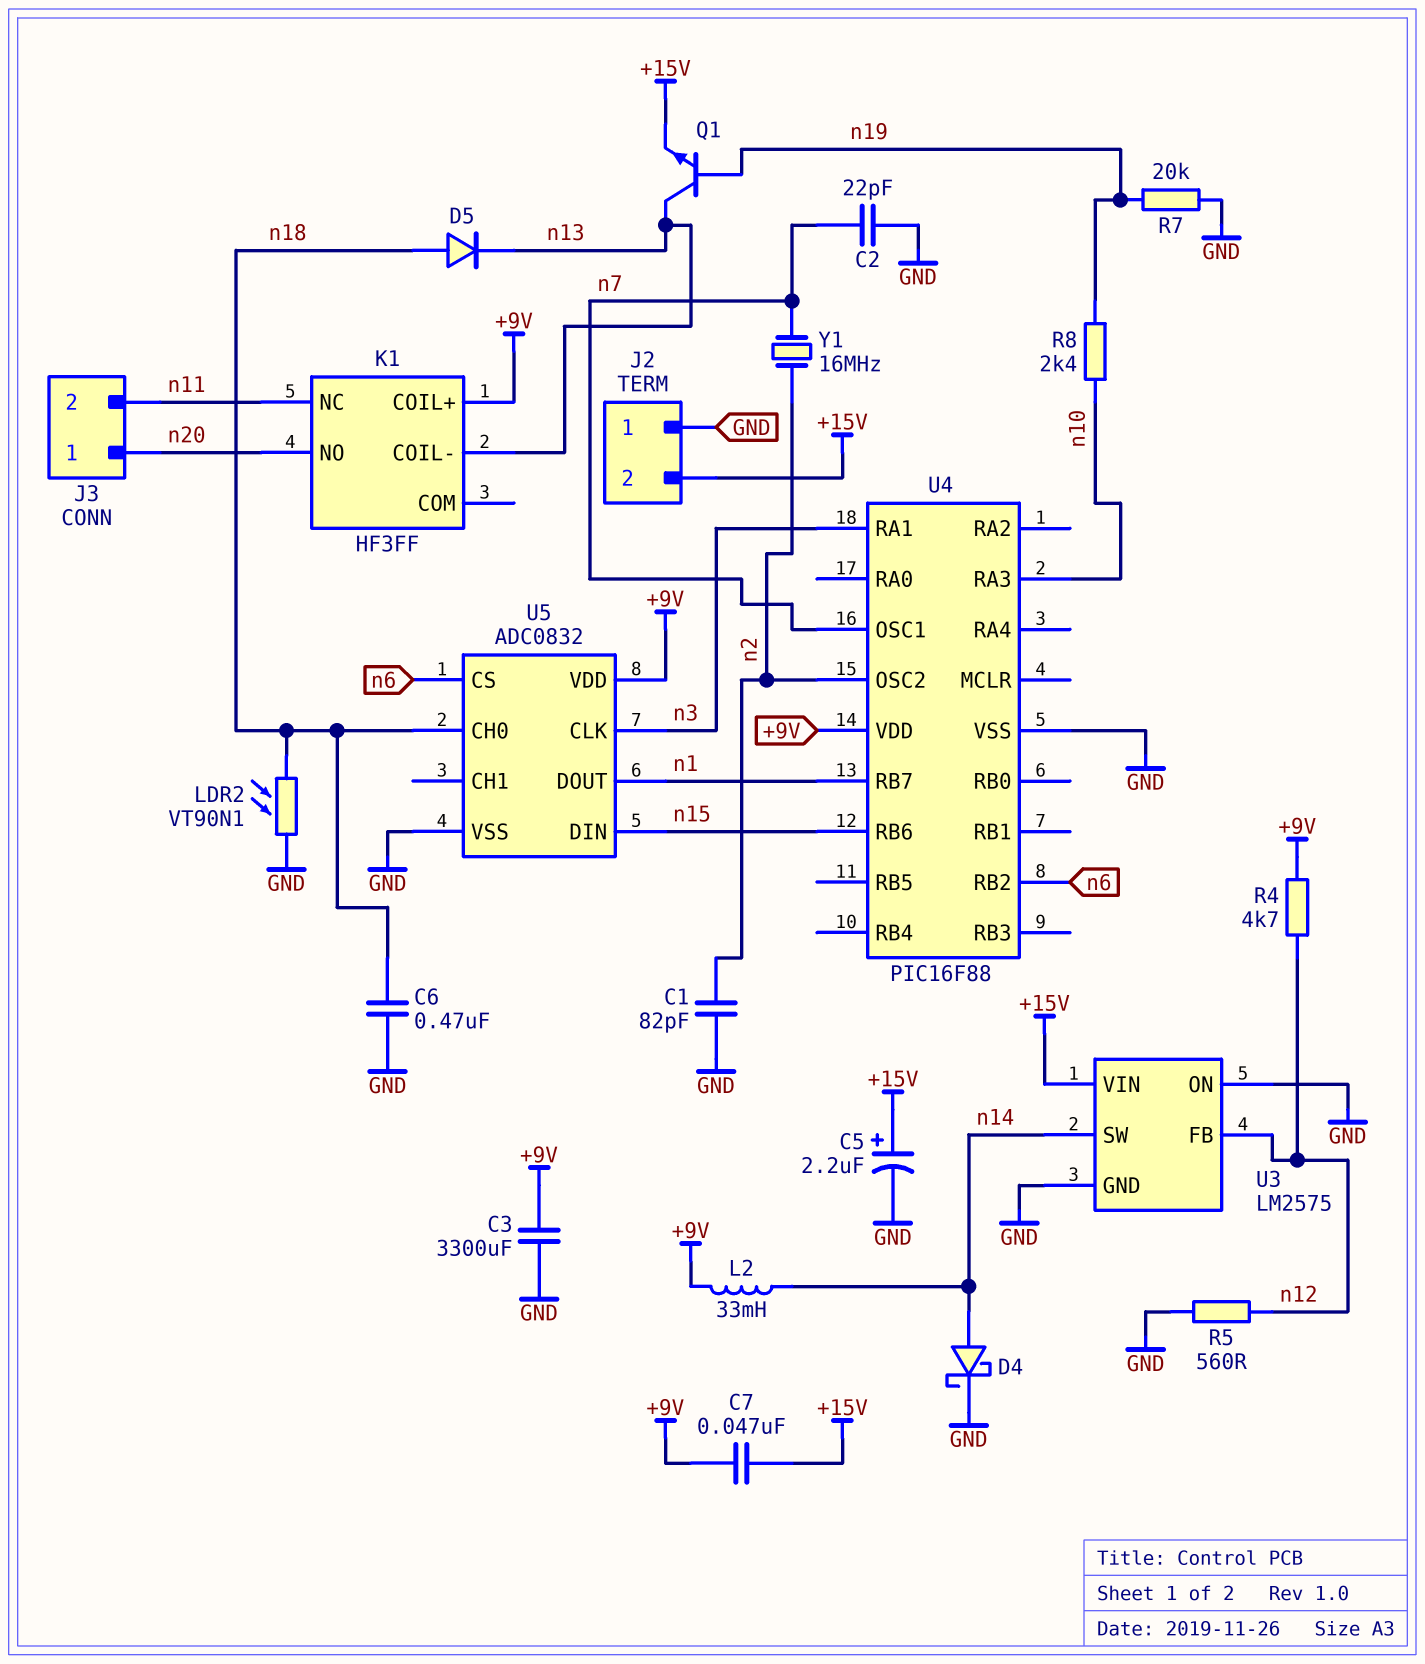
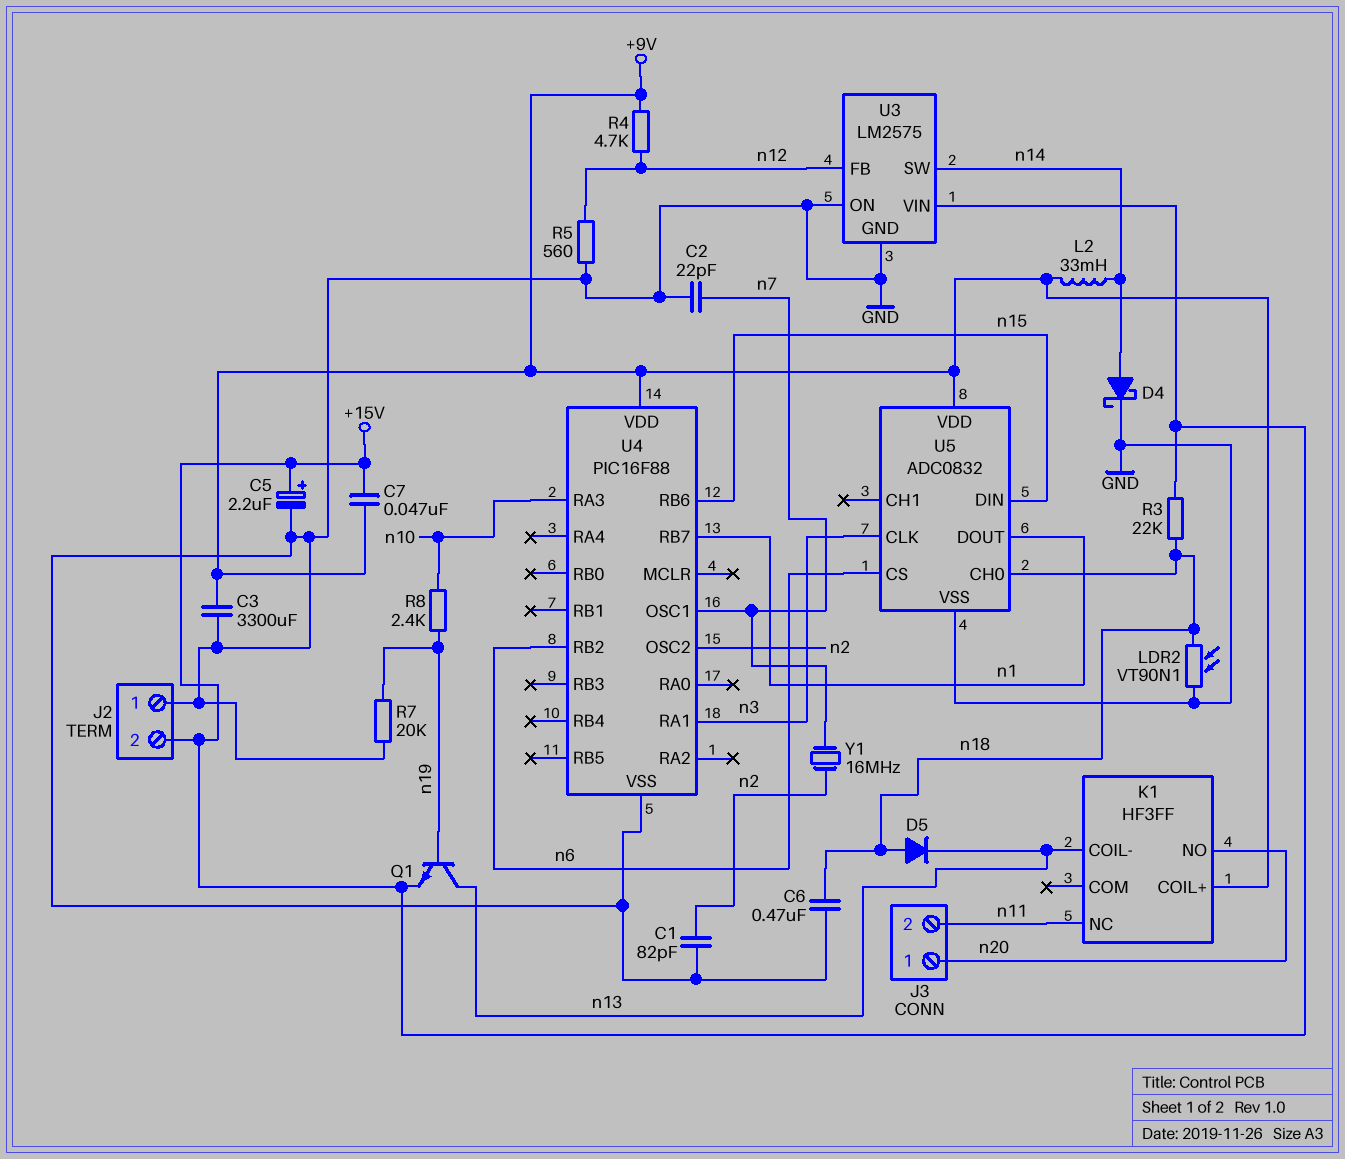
R3: none -> 22k (+15V, n18)

